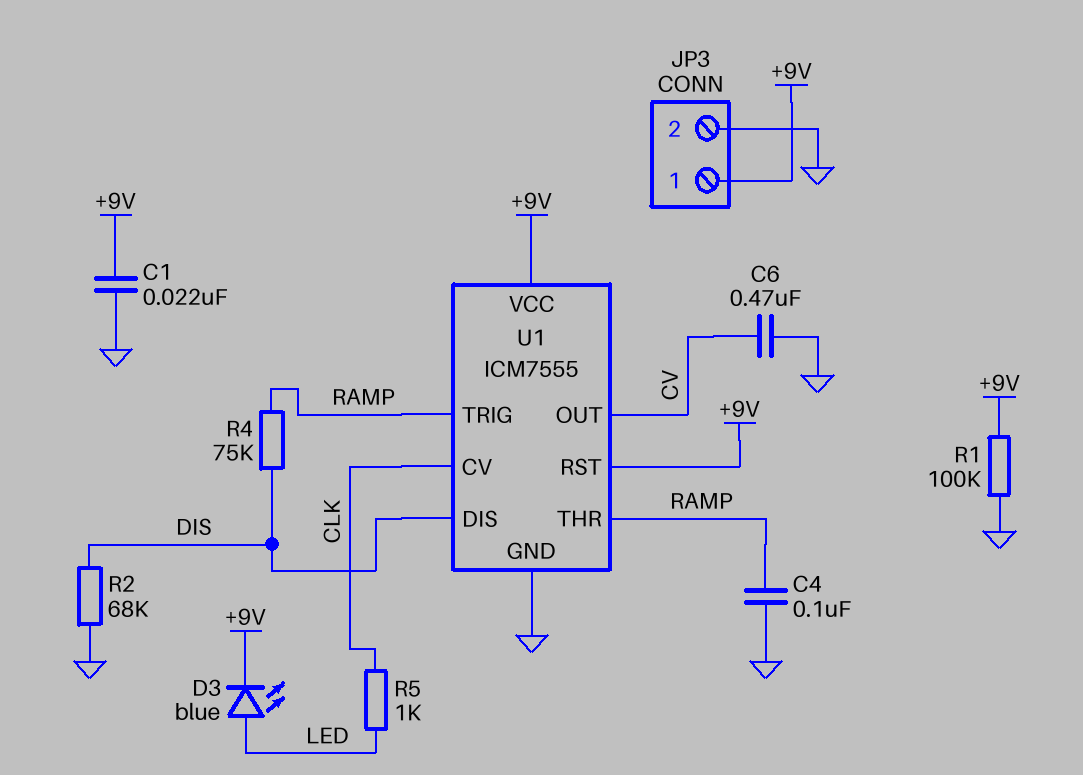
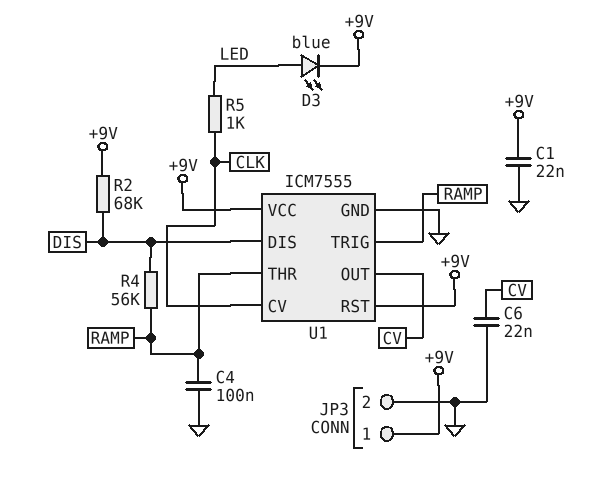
C6: 470nF (CV, GND) -> 22nF (CV, GND)
R1: 100k (+9V, GND) -> none
R2: 68k (DIS, GND) -> 68k (+9V, DIS)
R4: 75k (DIS, RAMP) -> 56k (DIS, RAMP)

